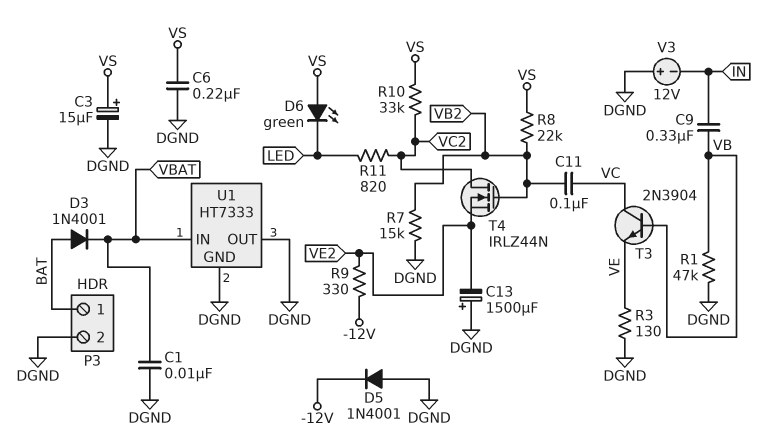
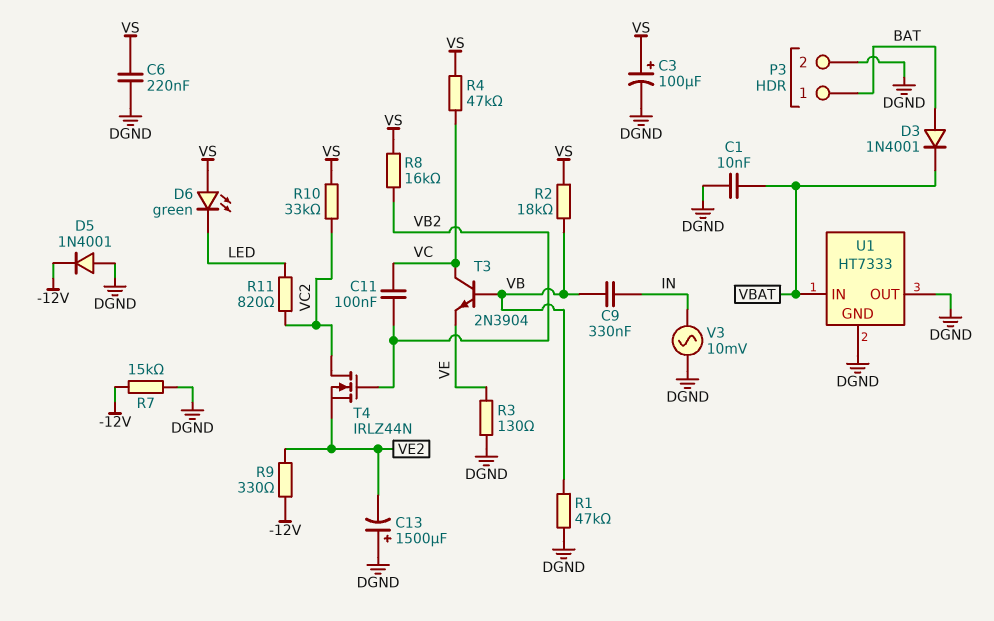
C3: 15uF (plus VS, minus DGND) -> 100uF (plus VS, minus DGND)
R2: none -> 18k (VB, VS)
R4: none -> 47k (VC, VS)
R7: 15k (DGND, VB2) -> 15k (-12V, DGND)
R8: 22k (VB2, VS) -> 16k (VB2, VS)
V3: 12V (plus DGND, minus IN) -> AC 10mV (DGND, IN)

